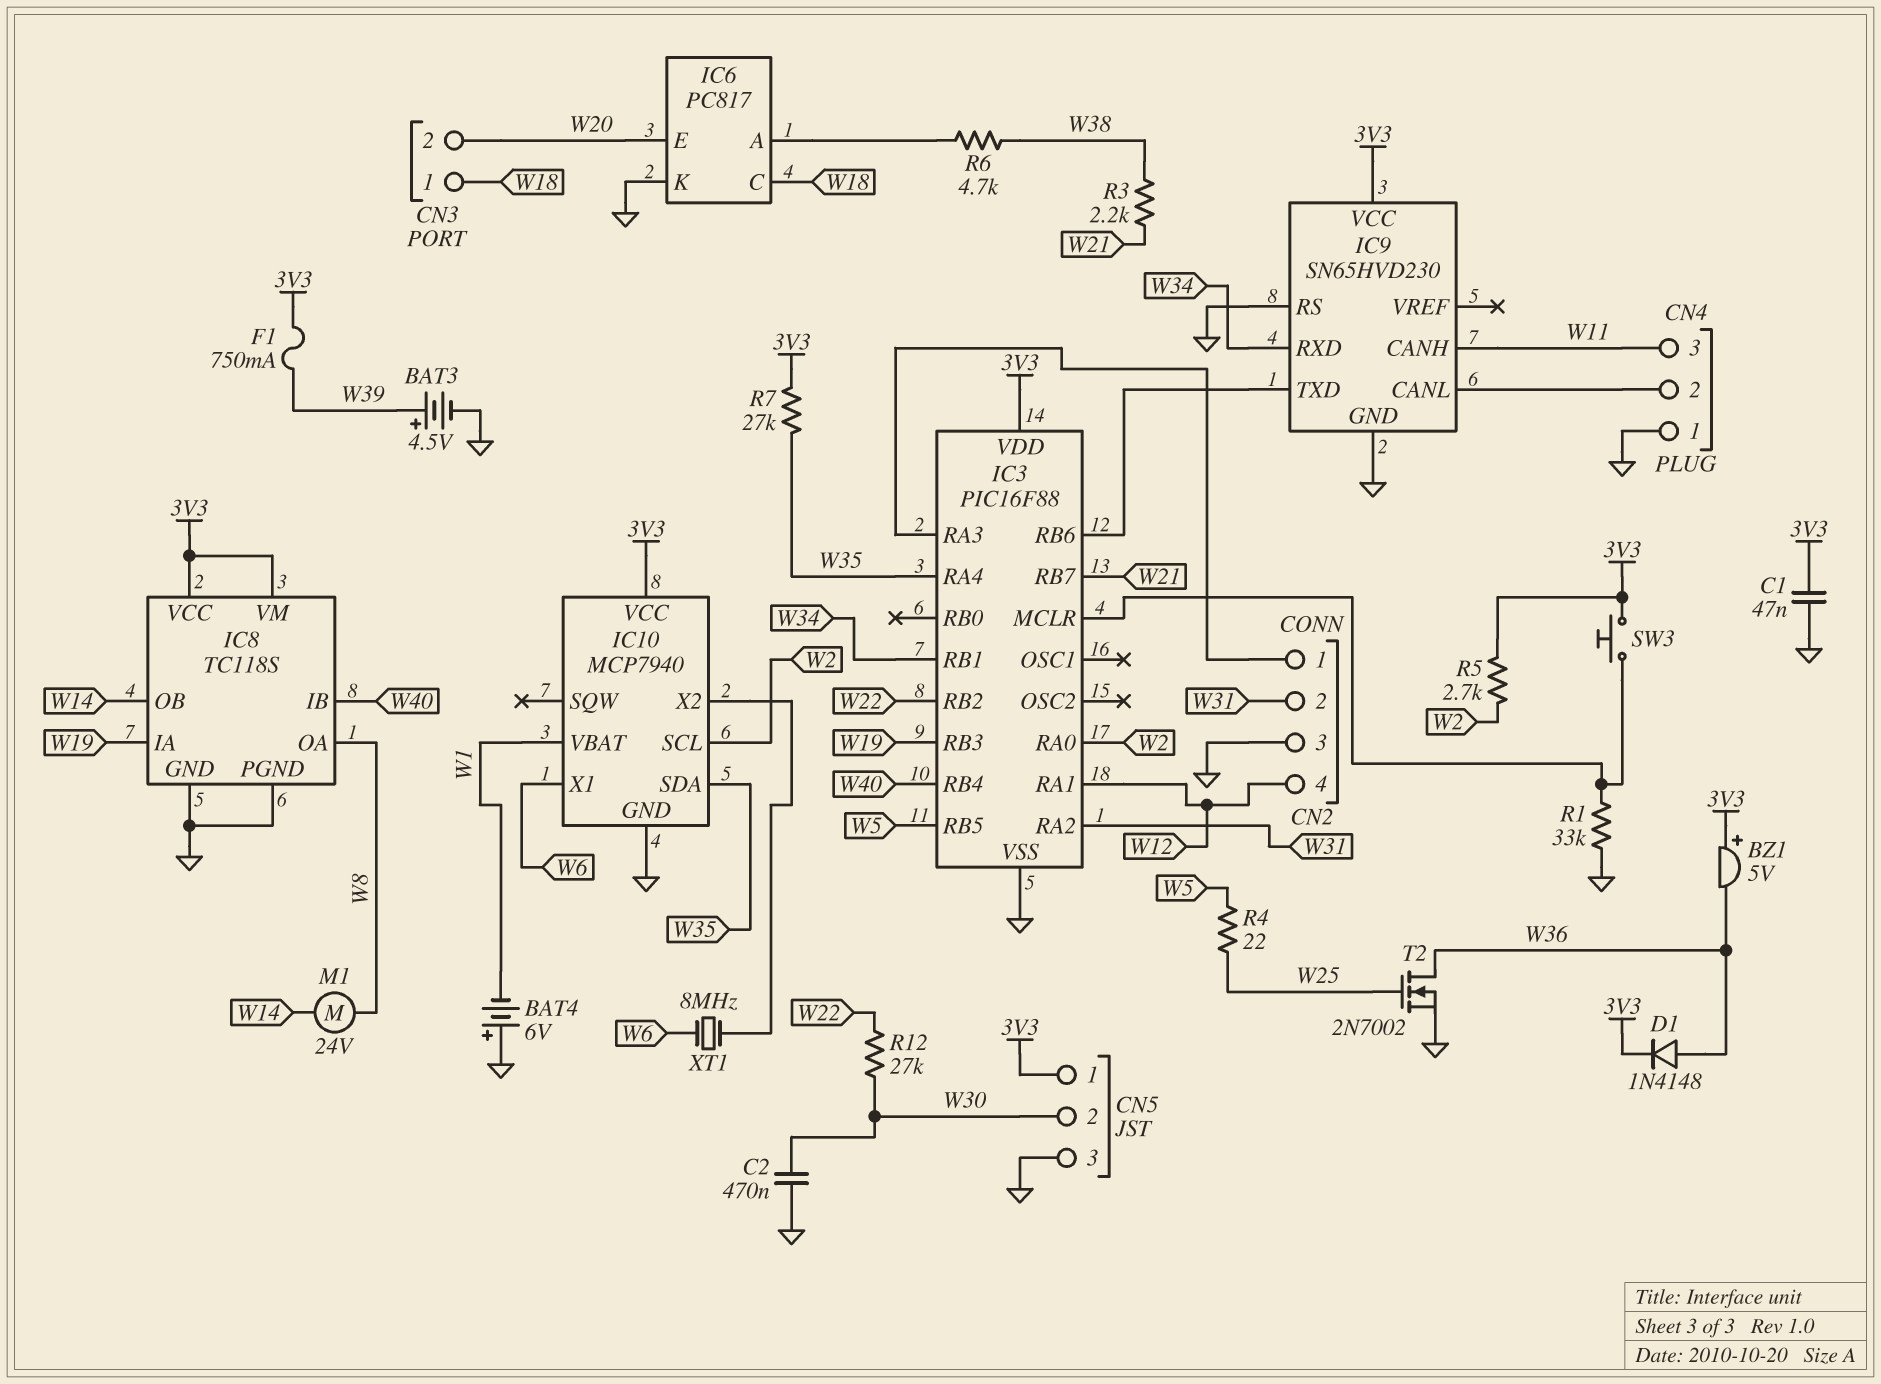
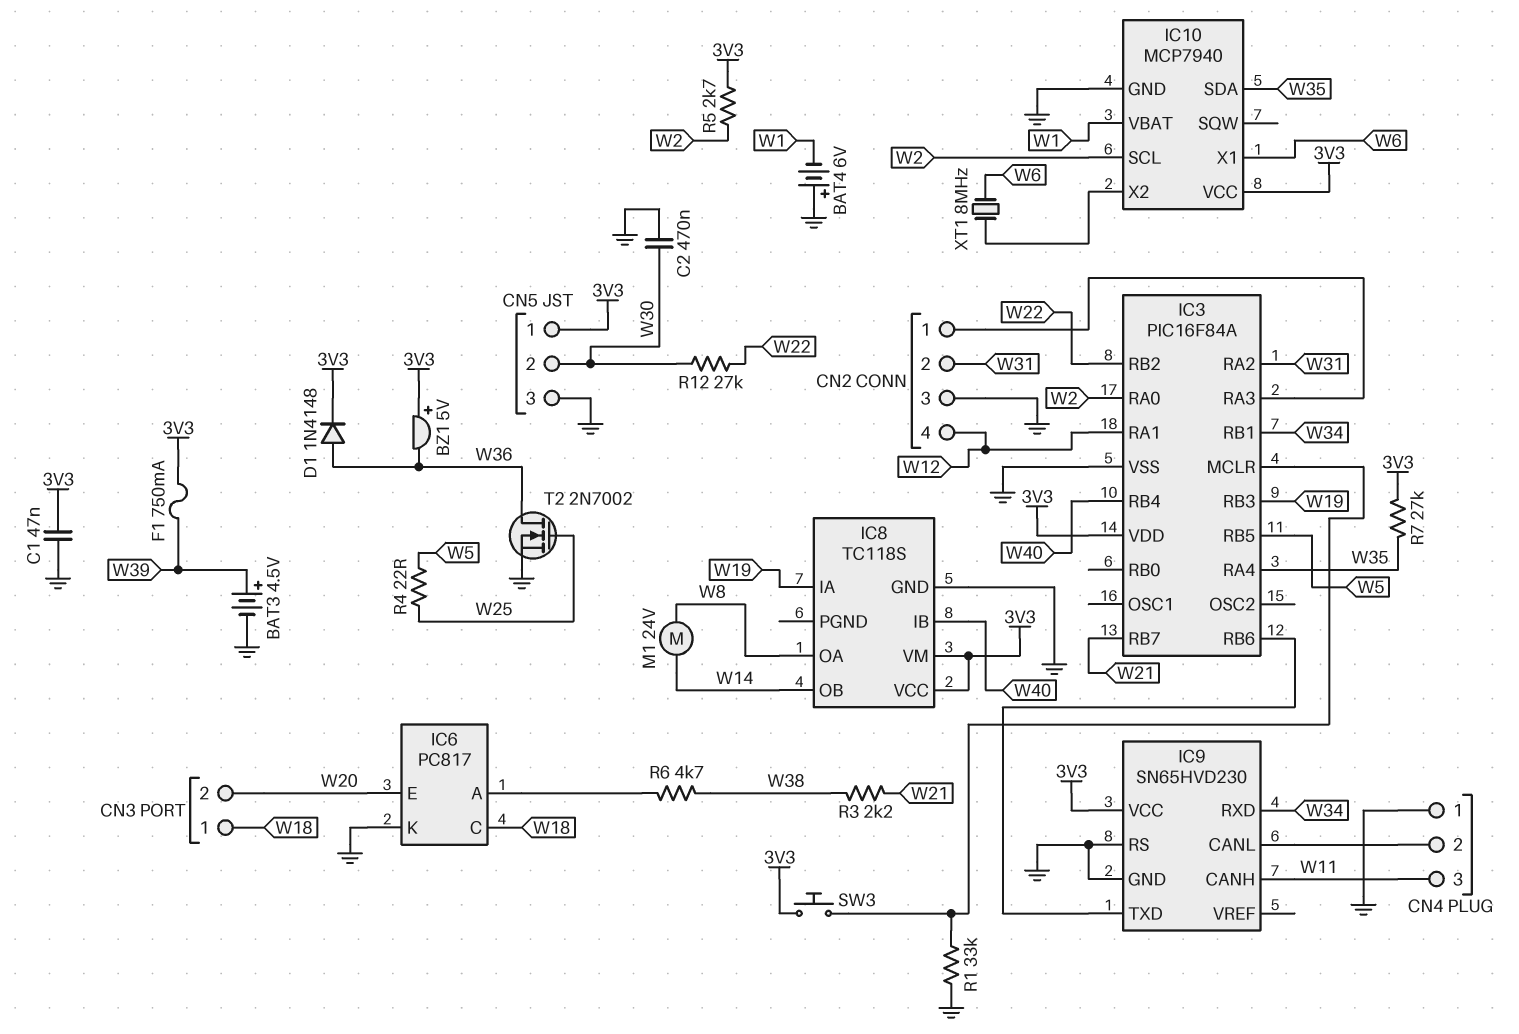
IC3: PIC16F88 -> PIC16F84A
IC8 pin PGND: GND -> none

